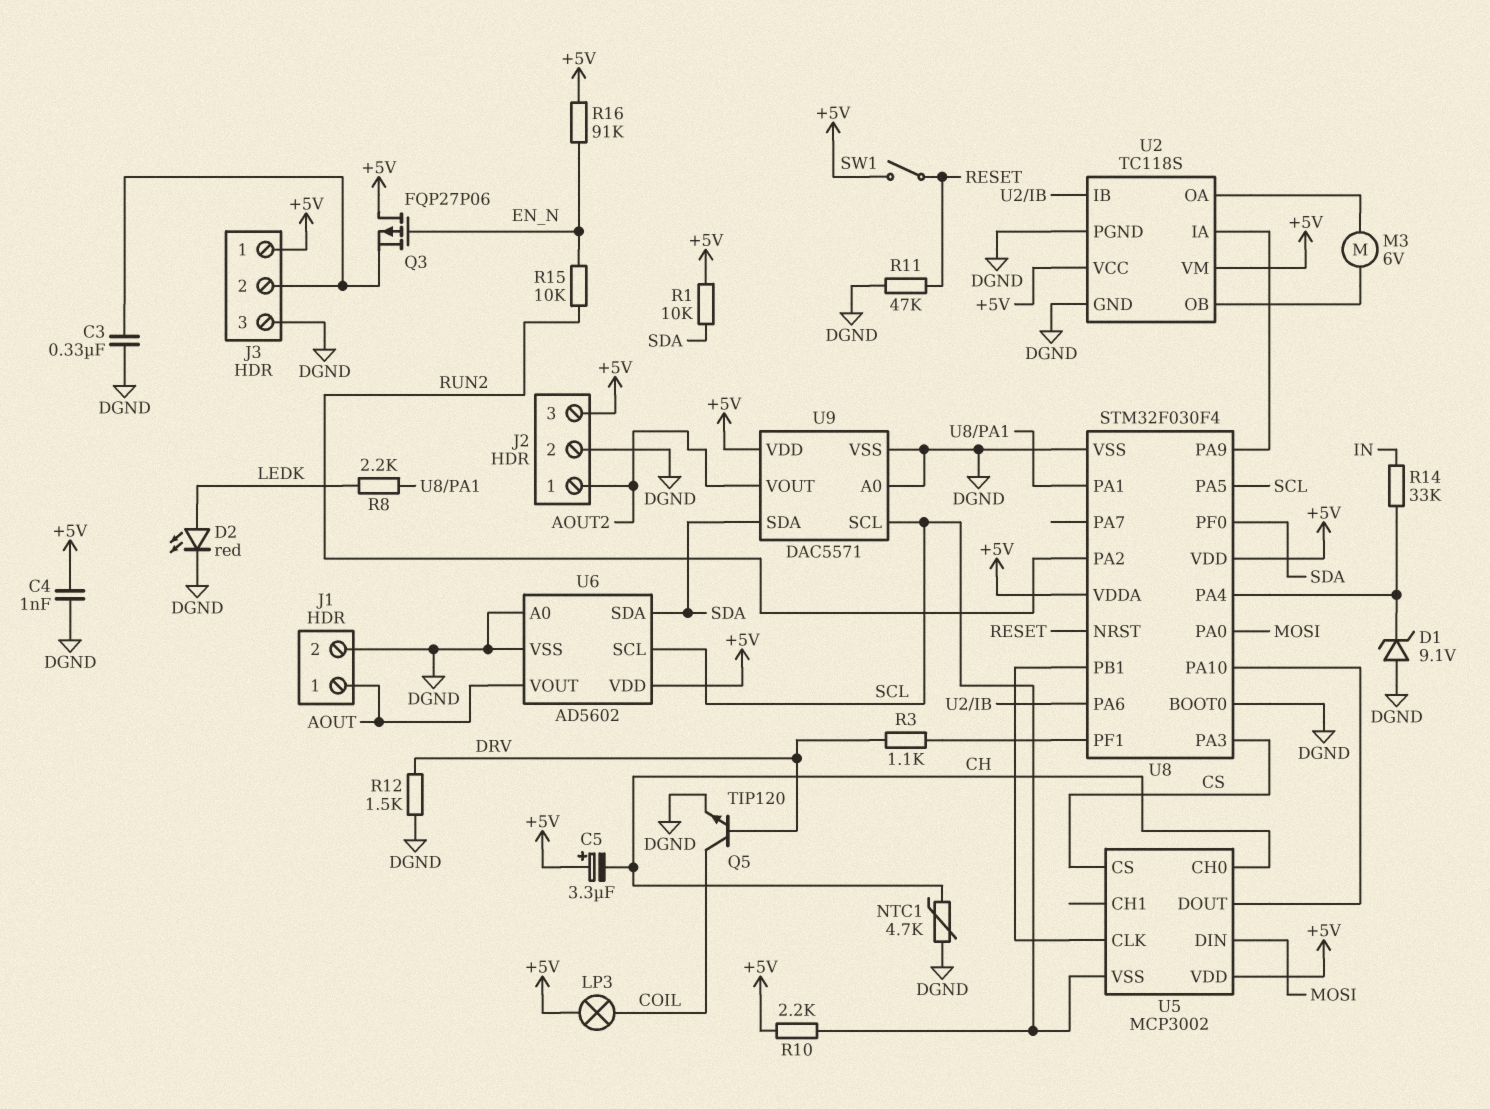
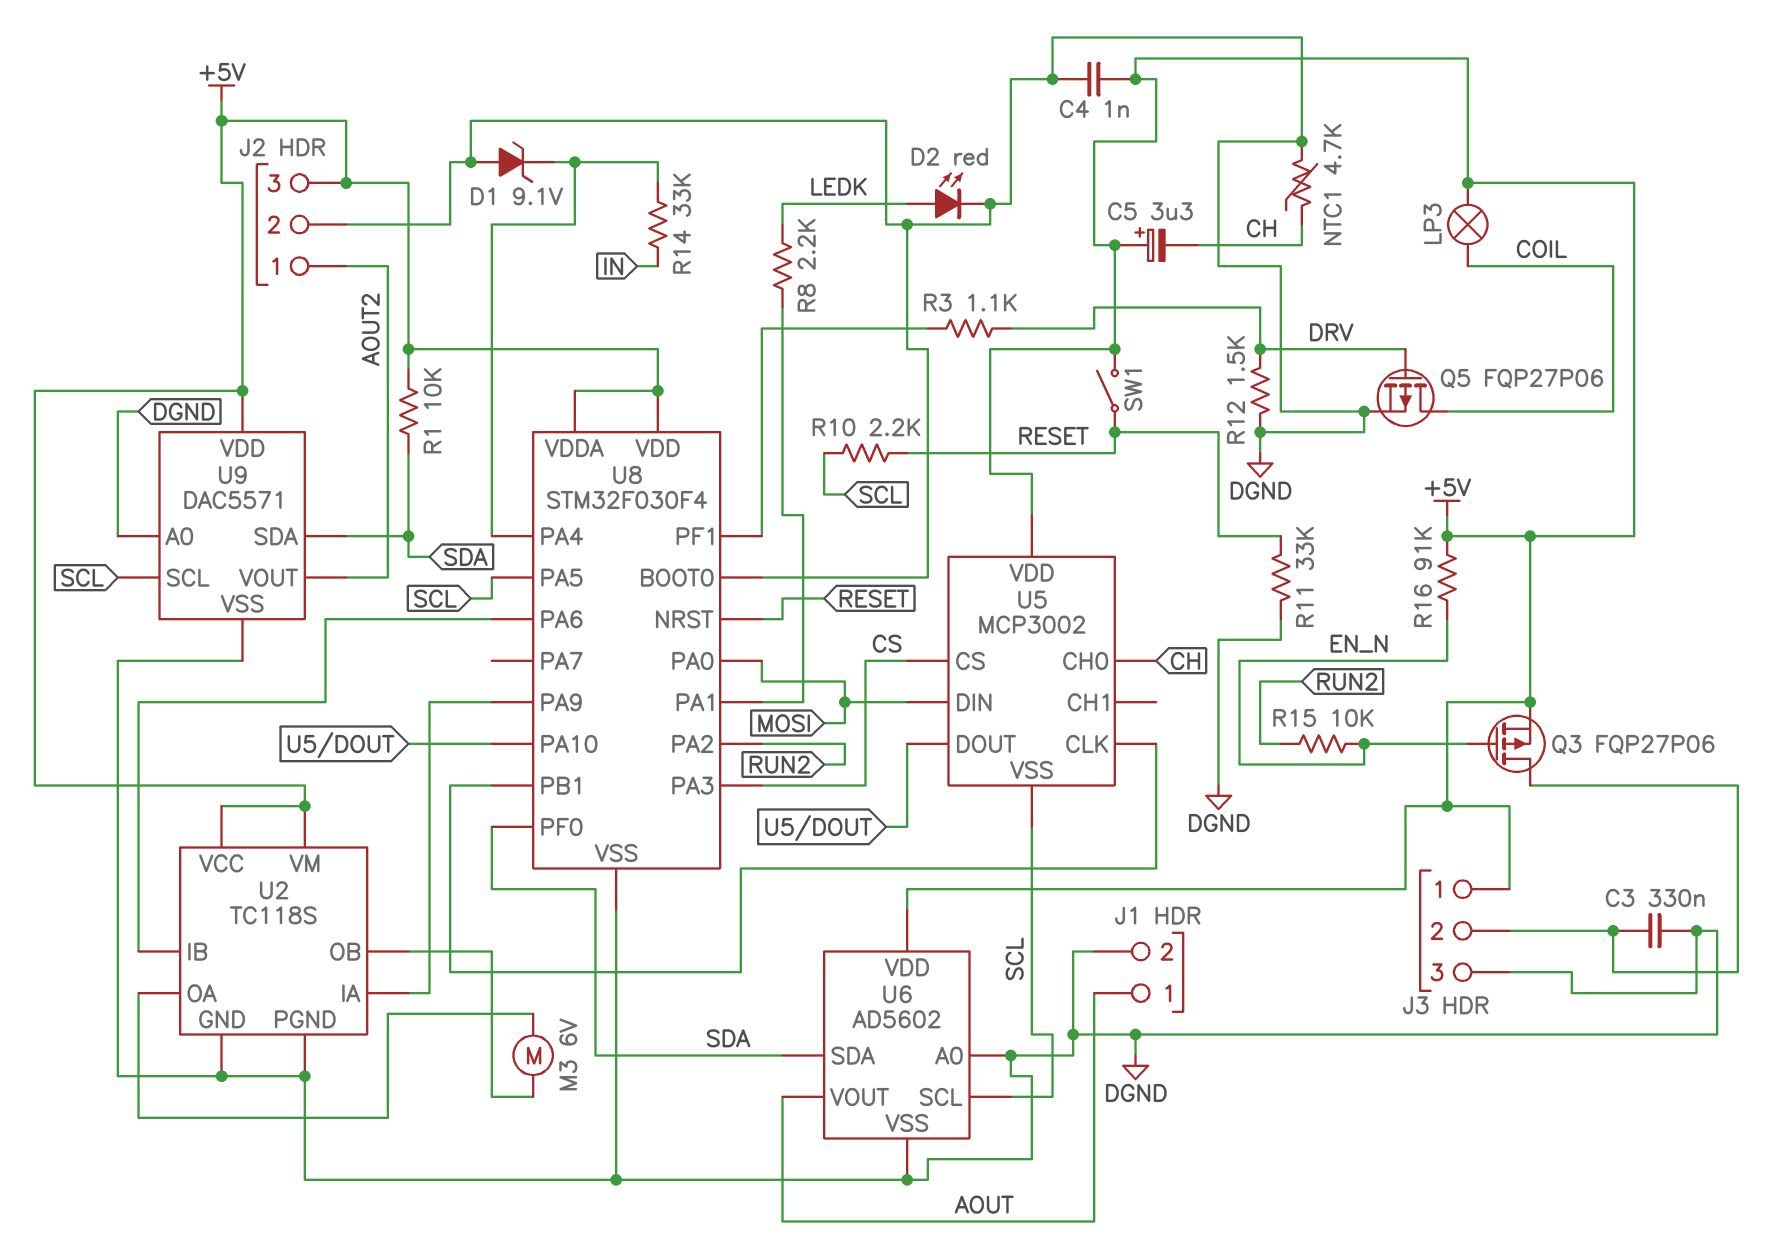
Q3: PMOS FQP27P06 (G EN_N, D +5V, S J3/2) -> PMOS FQP27P06 (G EN_N, D J3/2, S +5V)
Q5: NPN TIP120 (B DRV, C COIL, E DGND) -> PMOS FQP27P06 (G DRV, D COIL, S DGND)
R10: 2.2k (+5V, SCL) -> 2.2k (RESET, SCL)
R11: 47k (DGND, RESET) -> 33k (DGND, RESET)

